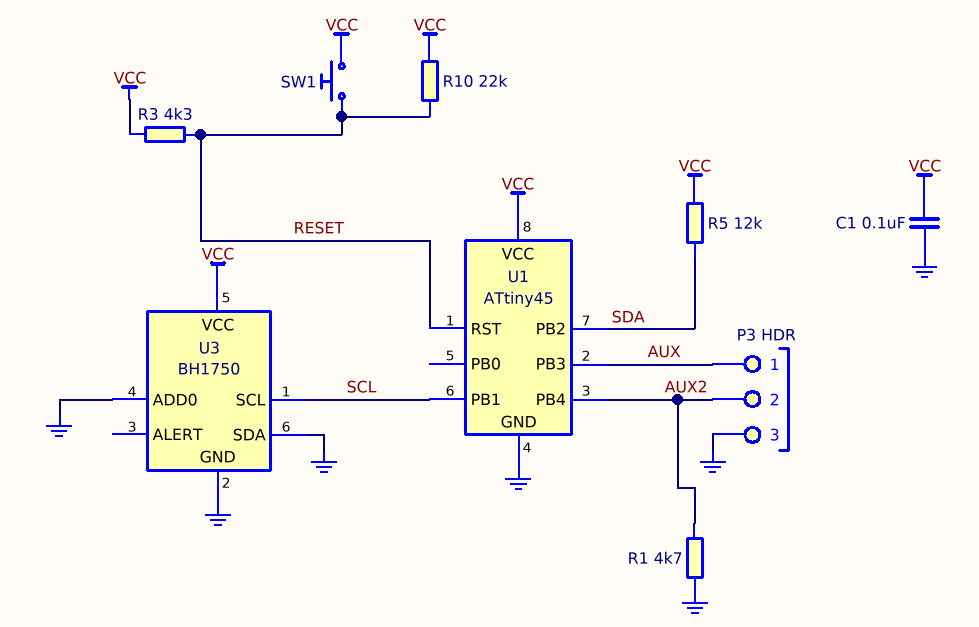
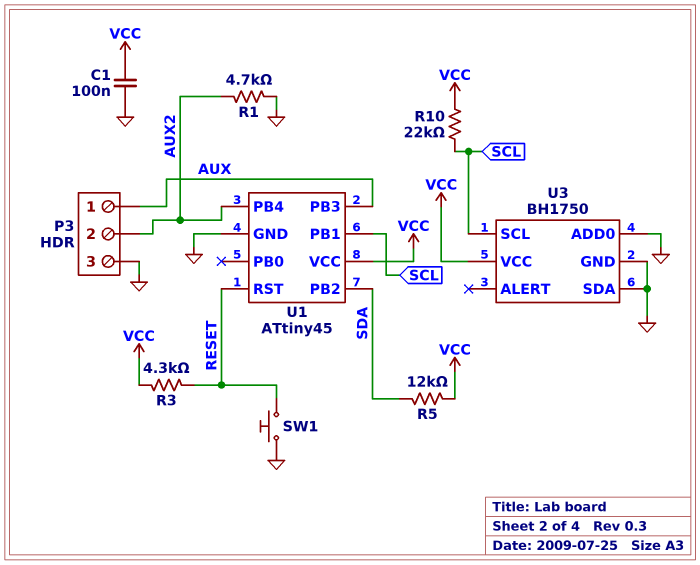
R10: 22k (RESET, VCC) -> 22k (SCL, VCC)
SW1: button (RESET, VCC) -> button (GND, RESET)

